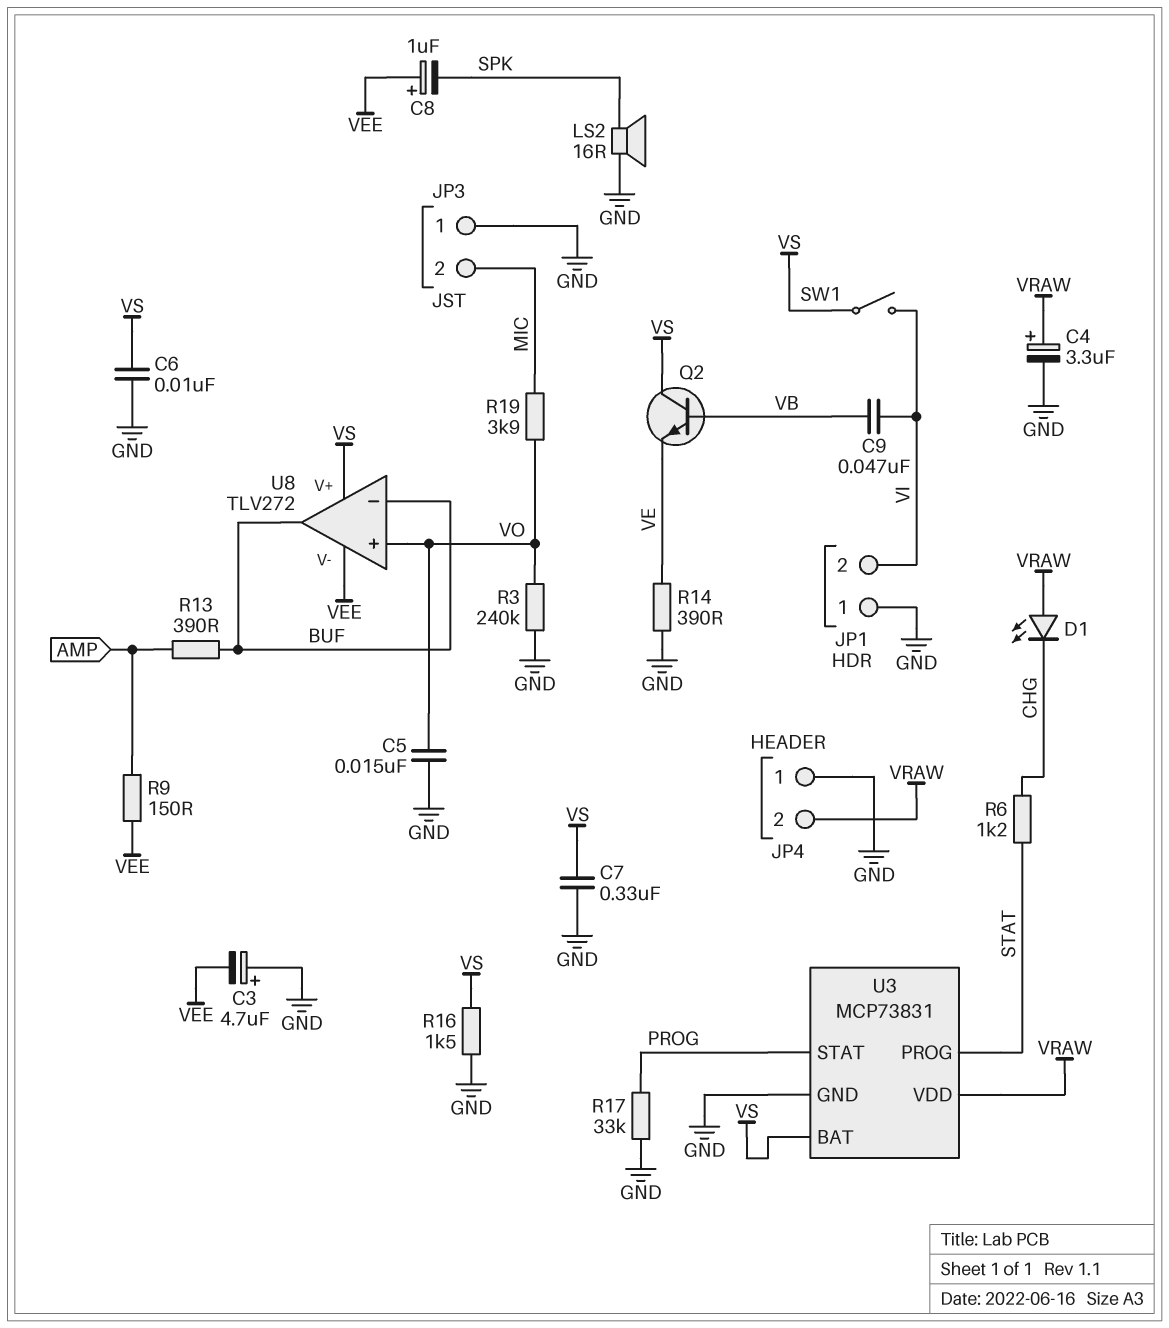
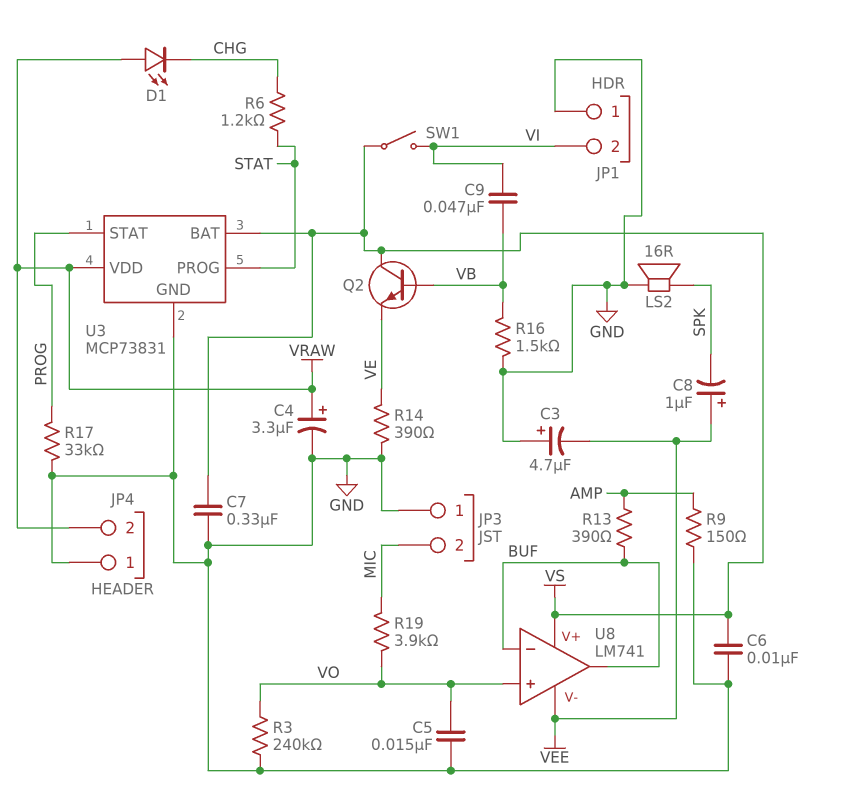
R9: 150 (AMP, VEE) -> 150 (AMP, GND)
R16: 1.5k (GND, VS) -> 1.5k (GND, VB)
U8: TLV272 -> LM741

